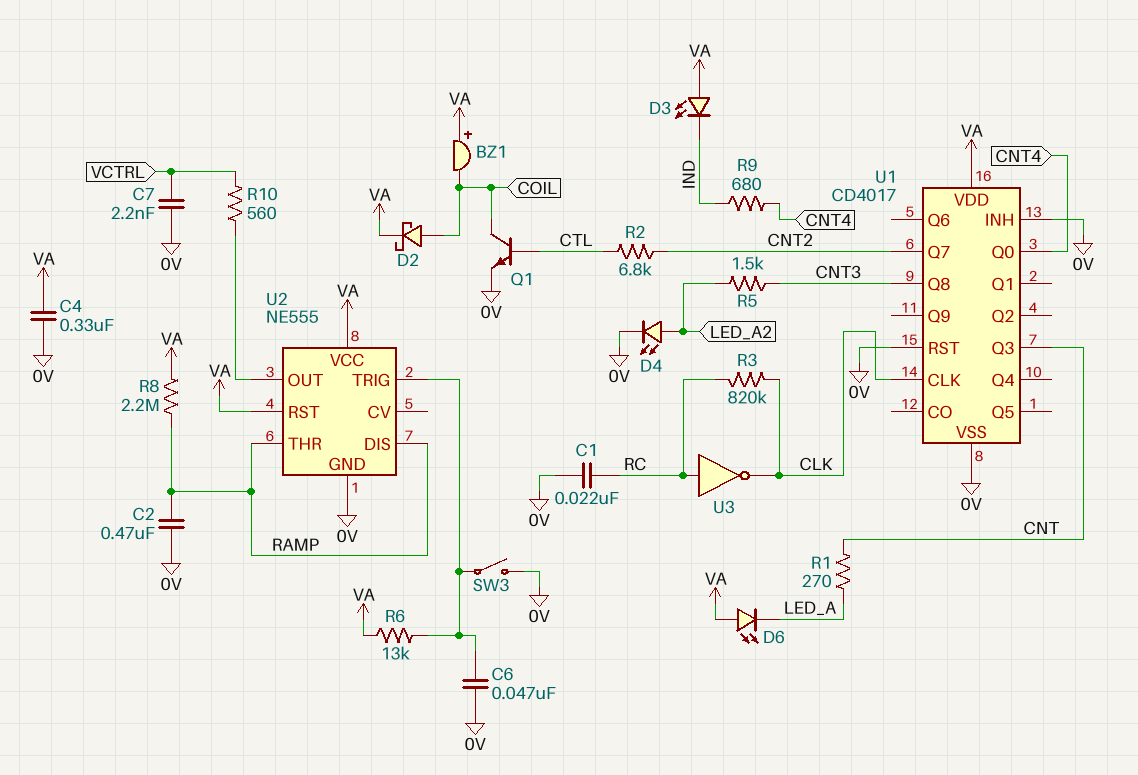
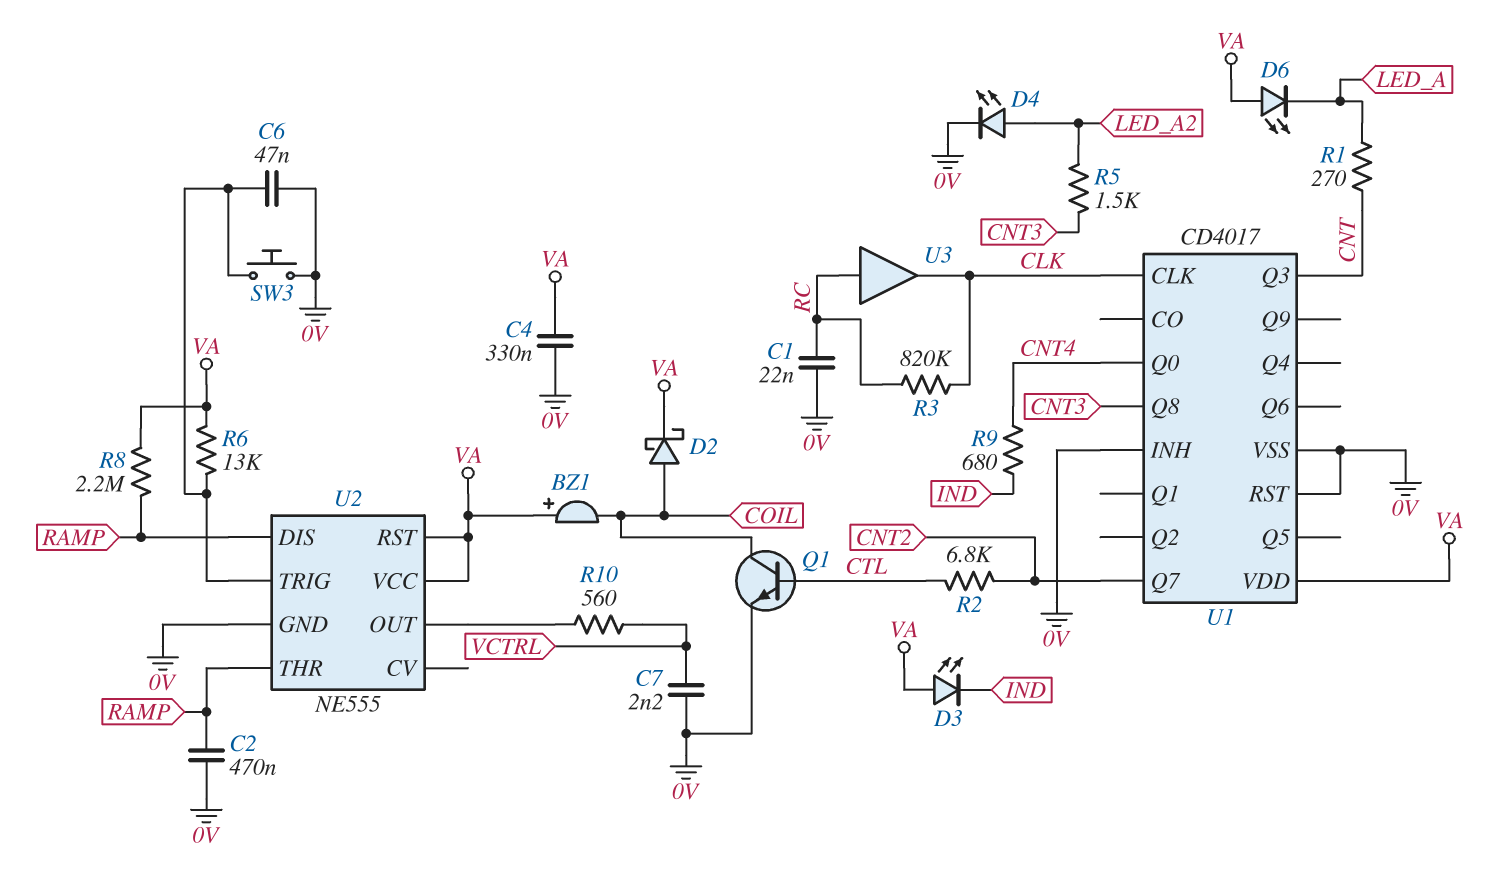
SW3: switch (0V, U2/TRIG) -> button (0V, U2/TRIG)
U3: NOT (in RC, out CLK) -> buffer (in RC, out CLK)

